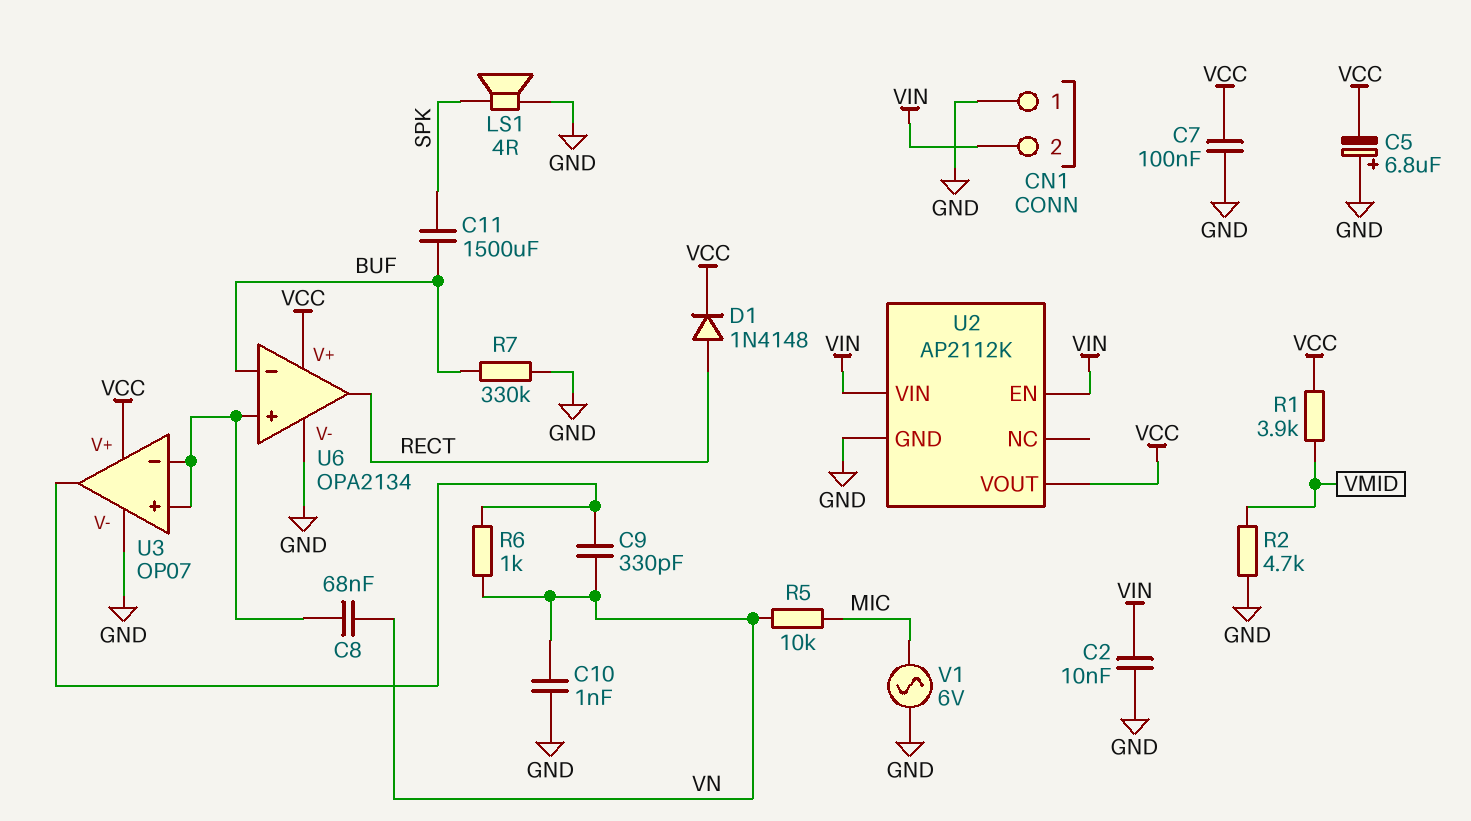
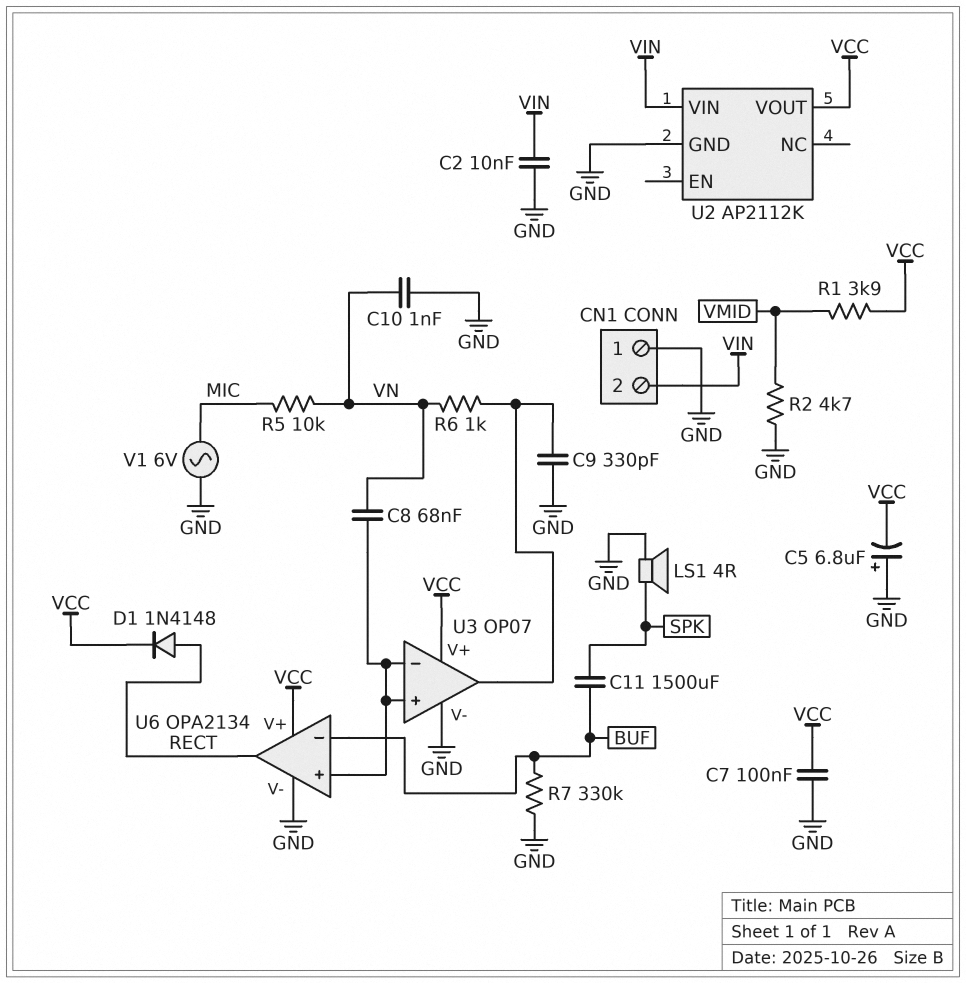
C9: 330pF (U3/out, VN) -> 330pF (GND, U3/out)
U2 pin EN: VIN -> none

